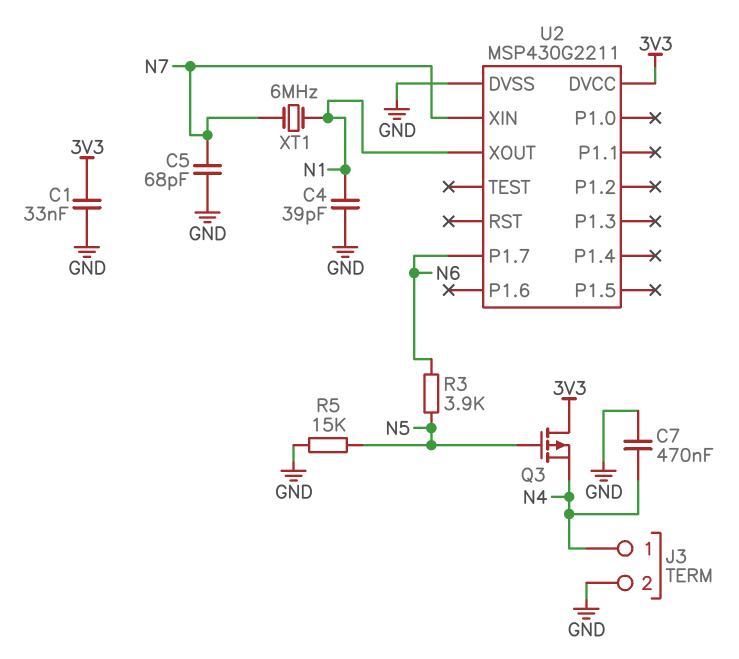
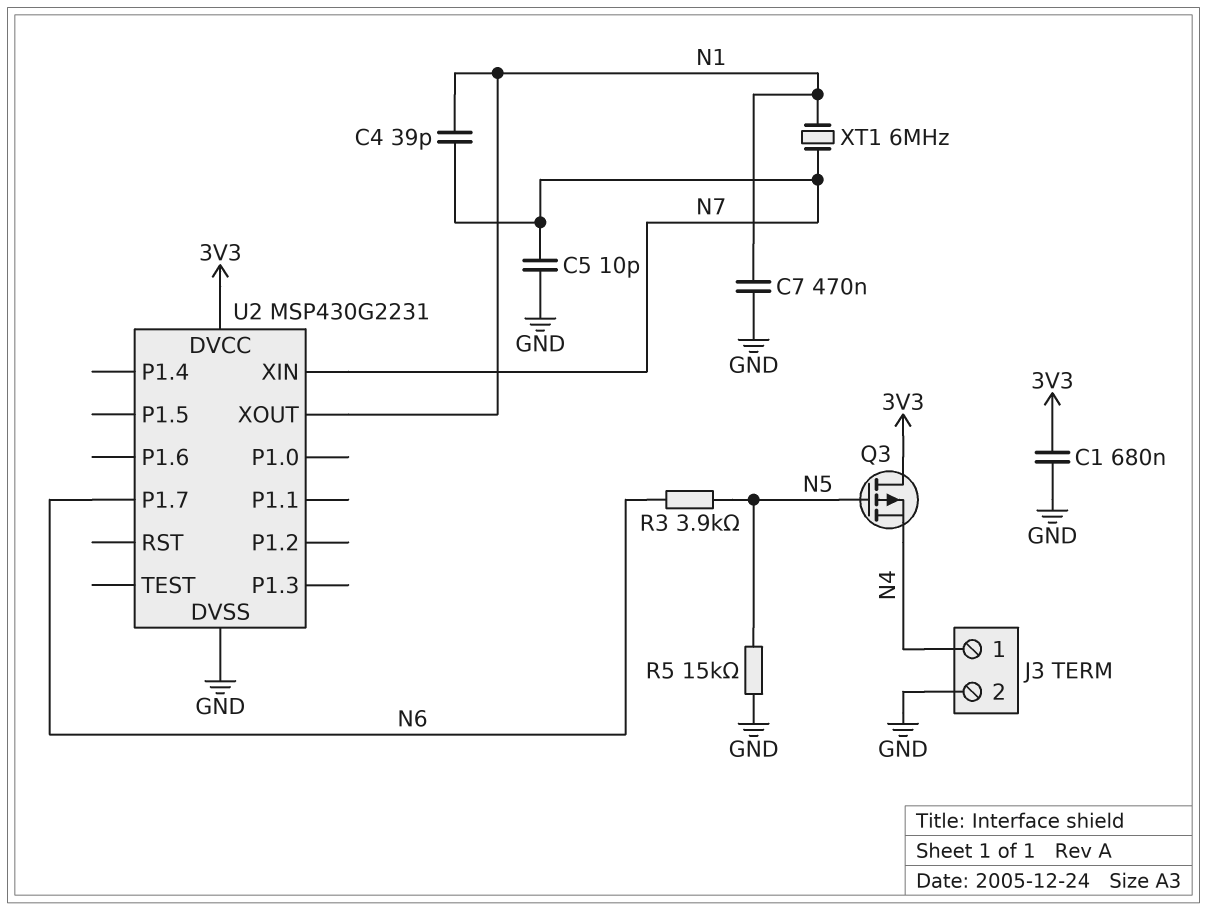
C1: 33nF (3V3, GND) -> 680nF (3V3, GND)
C4: 39pF (GND, N1) -> 39pF (N1, N7)
C5: 68pF (GND, N7) -> 10pF (GND, N7)
C7: 470nF (GND, N4) -> 470nF (GND, N1)
U2: MSP430G2211 -> MSP430G2231

